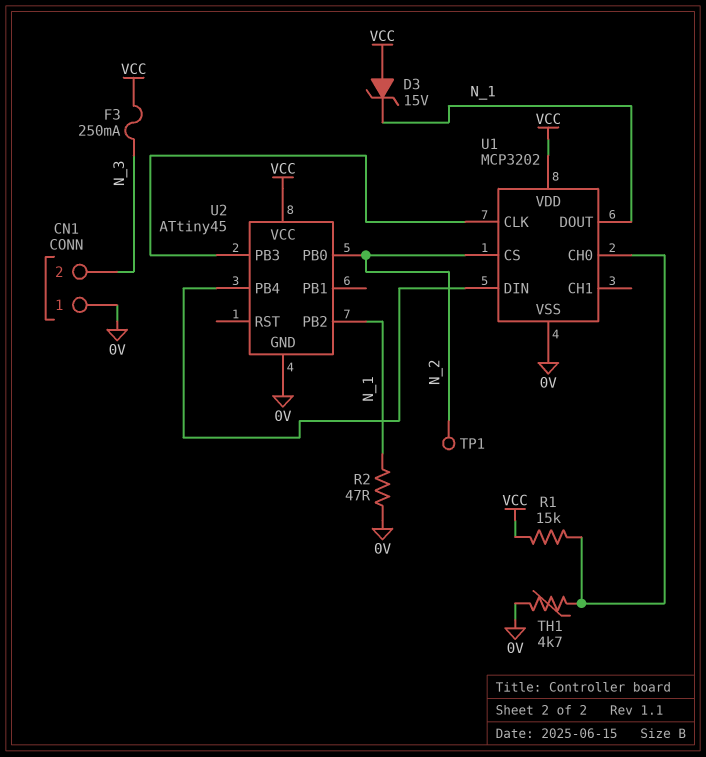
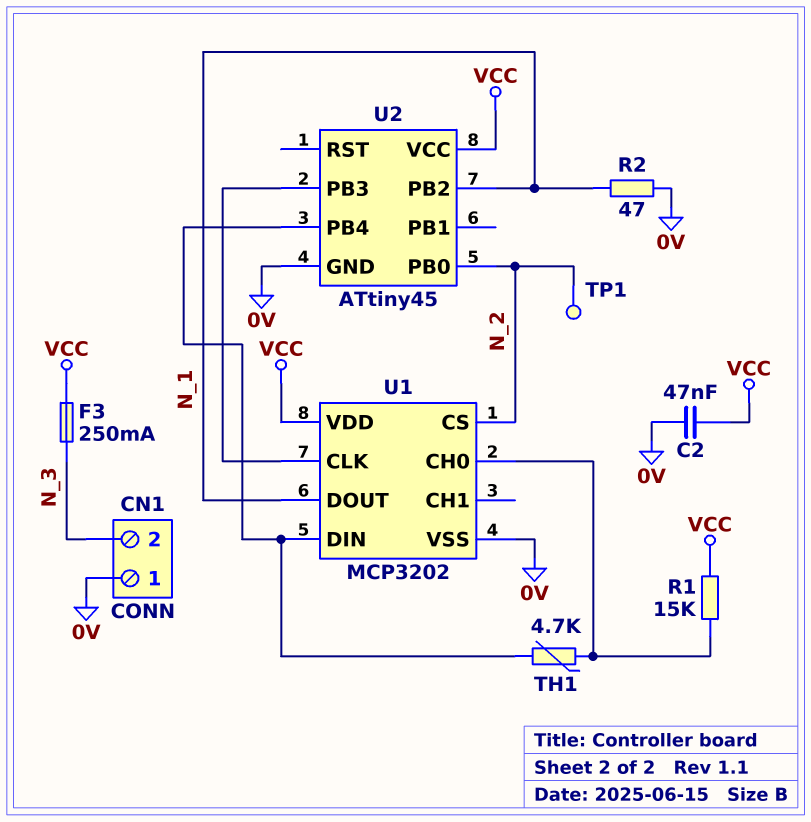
C2: none -> 47nF (0V, VCC)
D3: zener 15V (A VCC, K N_1) -> none
TH1: 4.7k (0V, U1/CH0) -> 4.7k (U1/CH0, U1/DIN)

